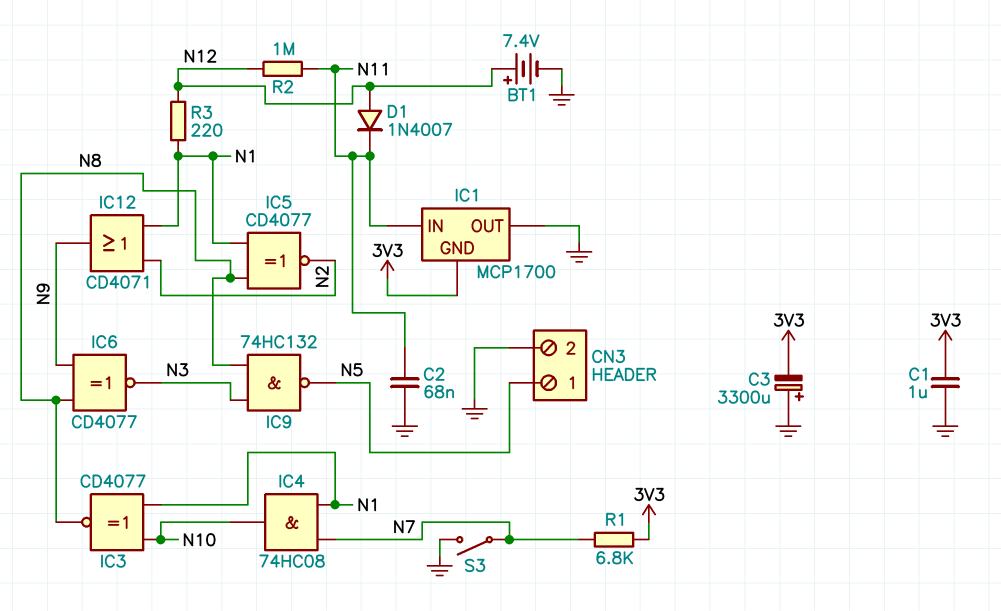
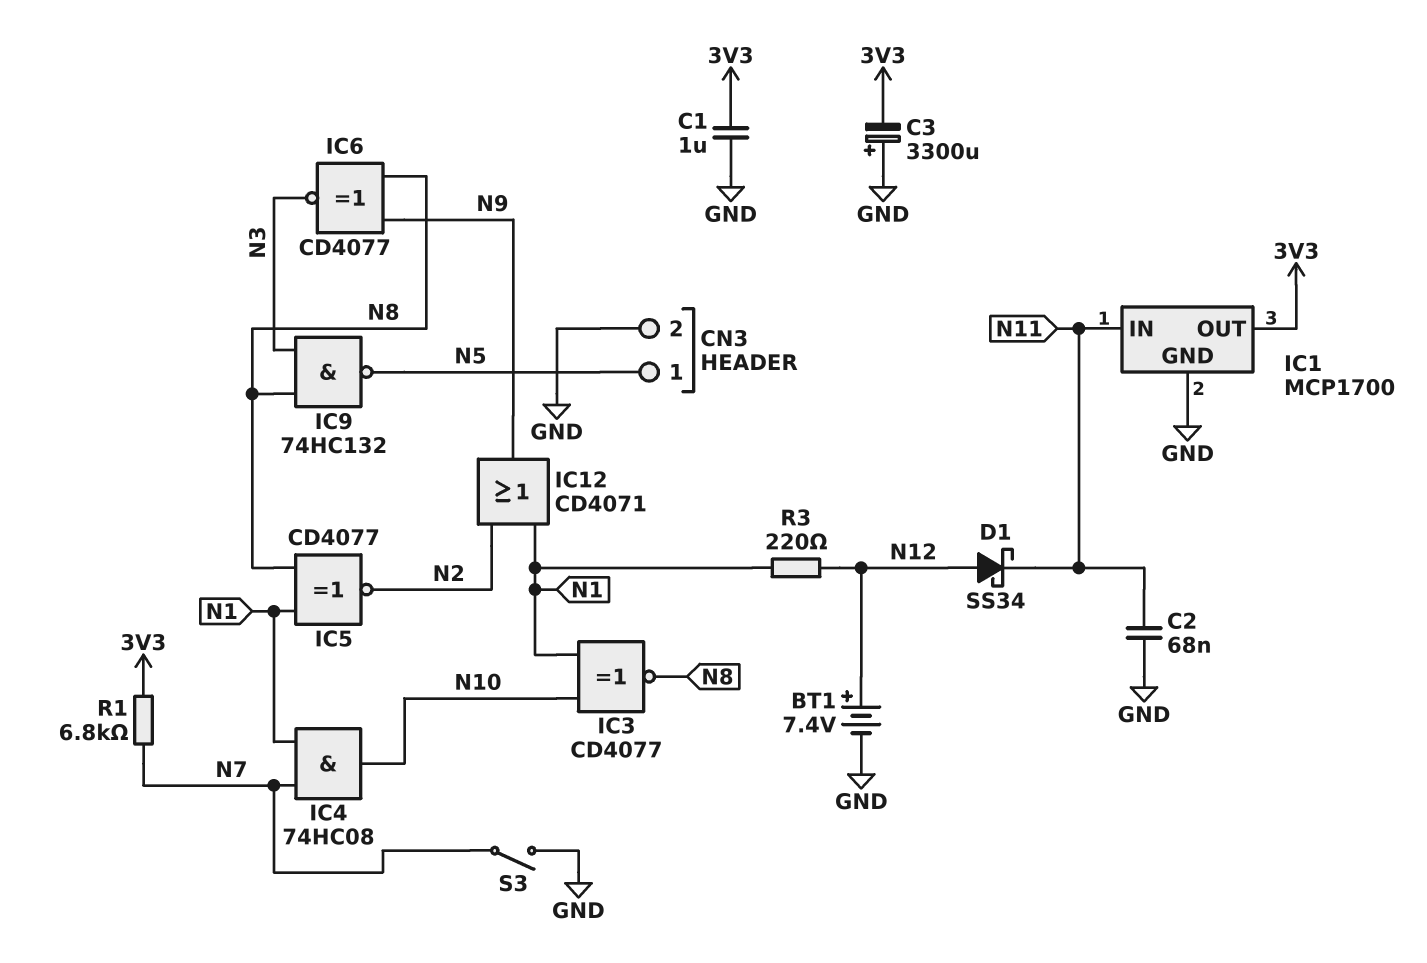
D1: diode 1N4007 (A N12, K N11) -> schottky SS34 (A N12, K N11)
IC1 pin GND: 3V3 -> GND
IC1 pin OUT: GND -> 3V3
R2: 1M (N11, N12) -> none

